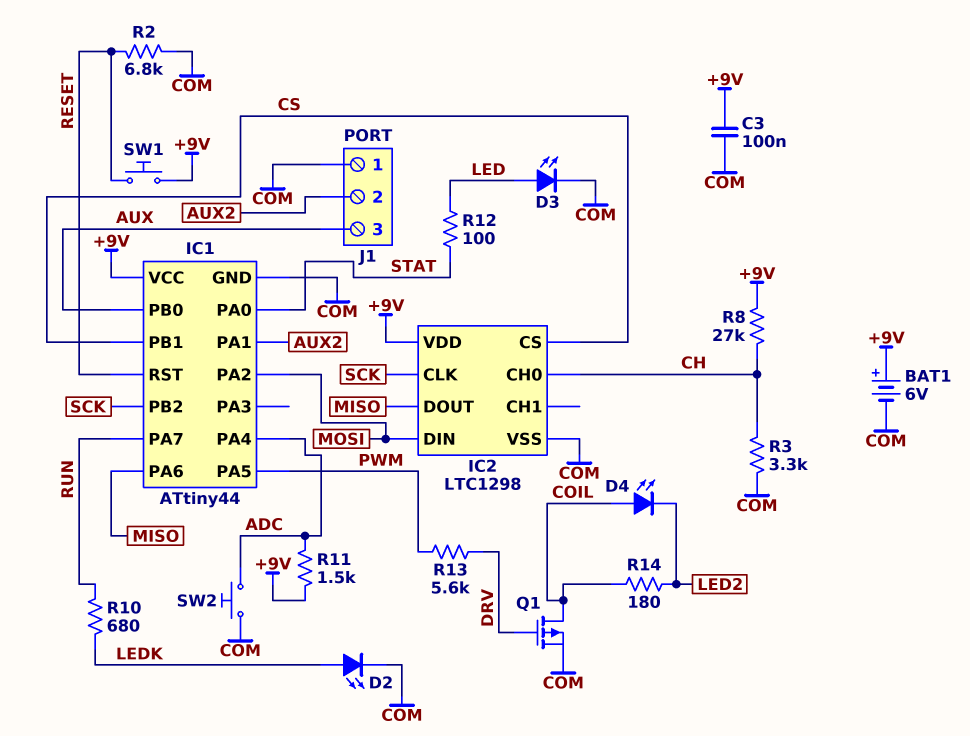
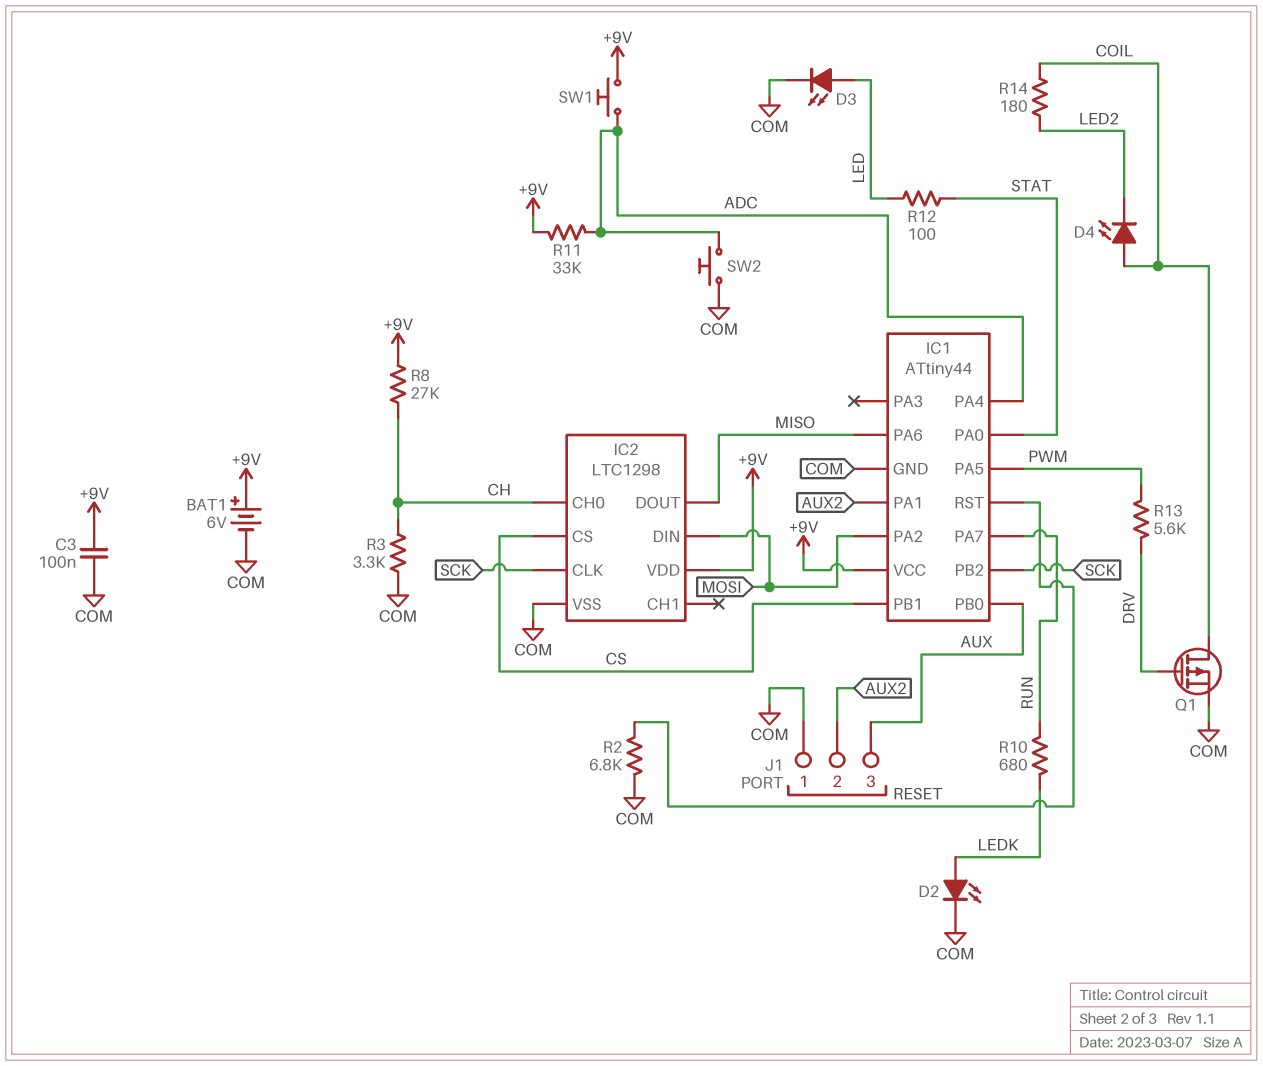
R11: 1.5k (+9V, ADC) -> 33k (+9V, ADC)
SW1: button (+9V, RESET) -> button (+9V, ADC)

